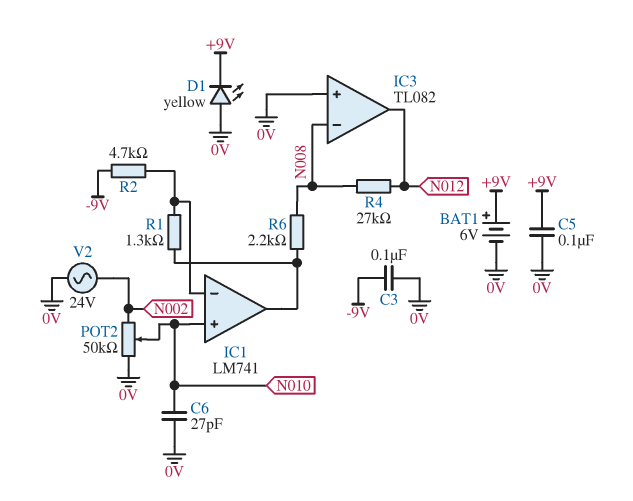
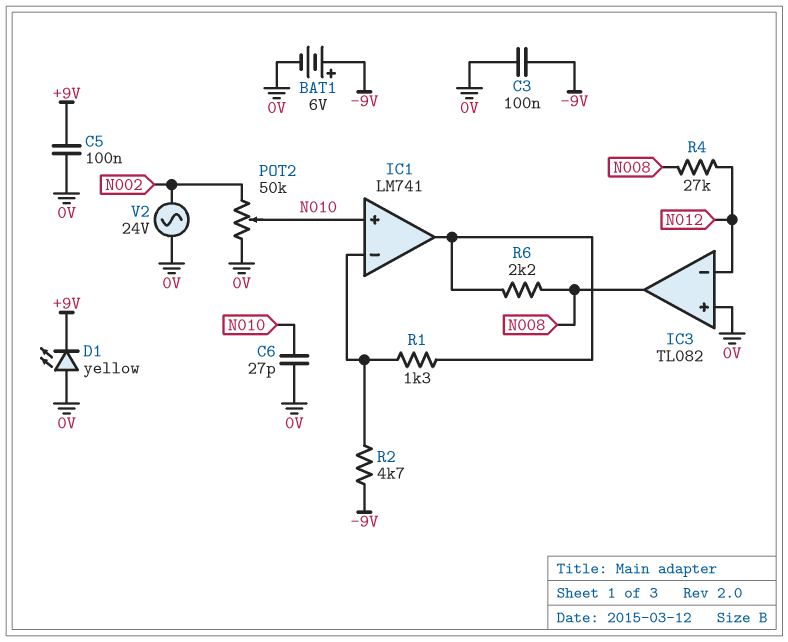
BAT1: 6V (plus +9V, minus 0V) -> 6V (plus -9V, minus 0V)
IC3 pin in-: N008 -> N012
IC3 pin out: N012 -> N008

